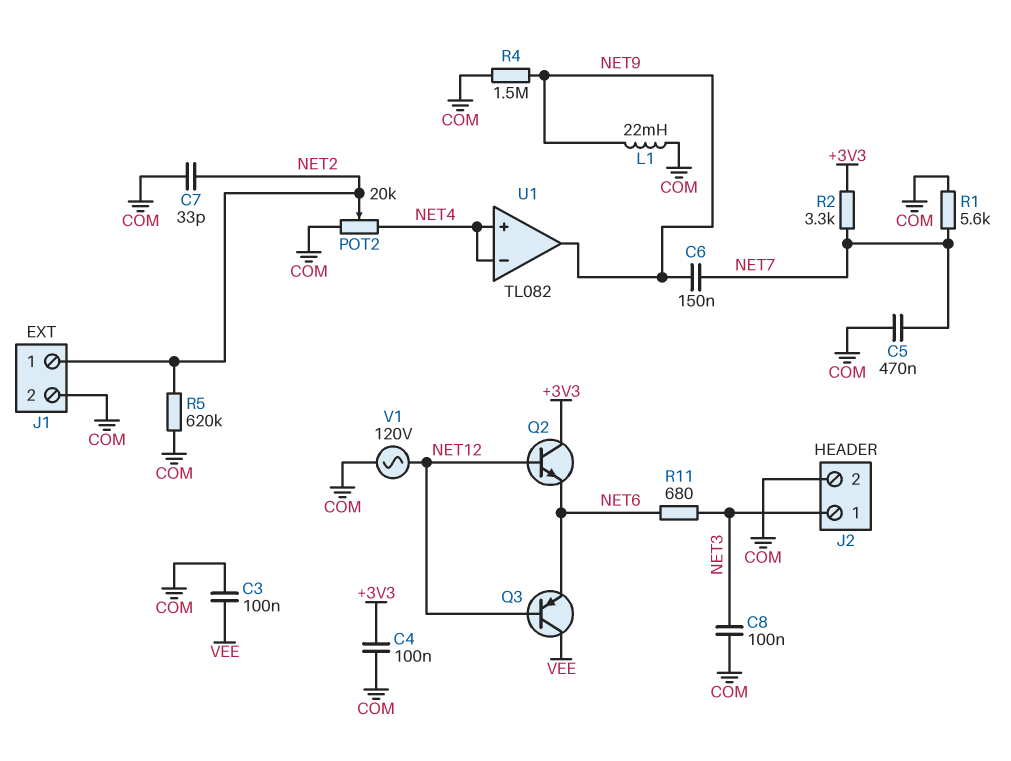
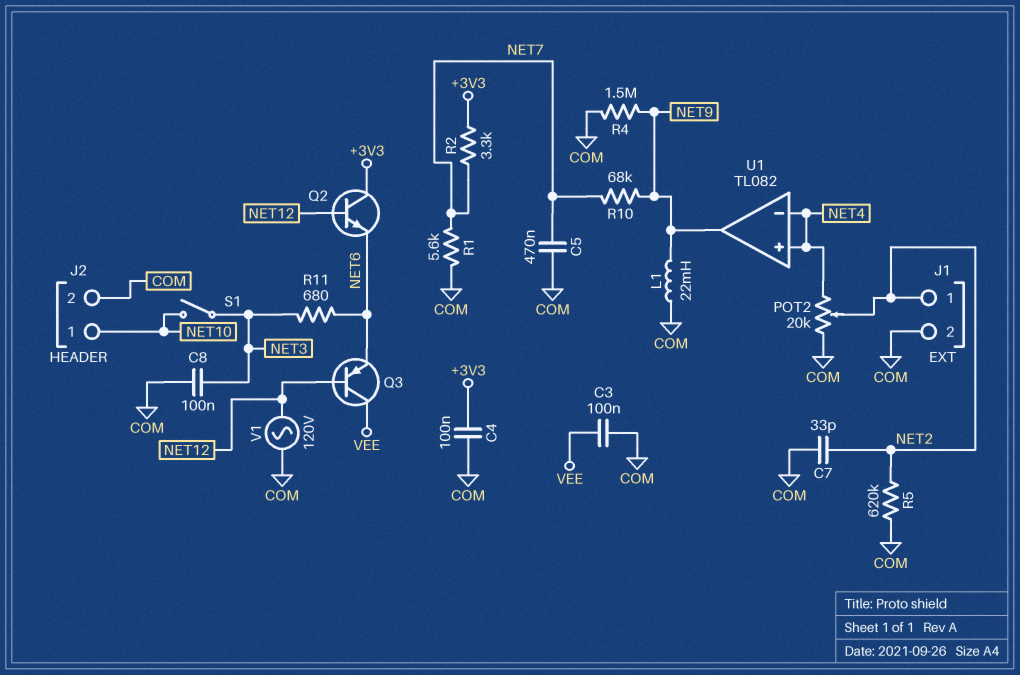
C6: 150nF (NET7, NET9) -> none
J2 pin 1: NET3 -> NET10
R10: none -> 68k (NET7, NET9)
S1: none -> switch (NET3, NET10)

